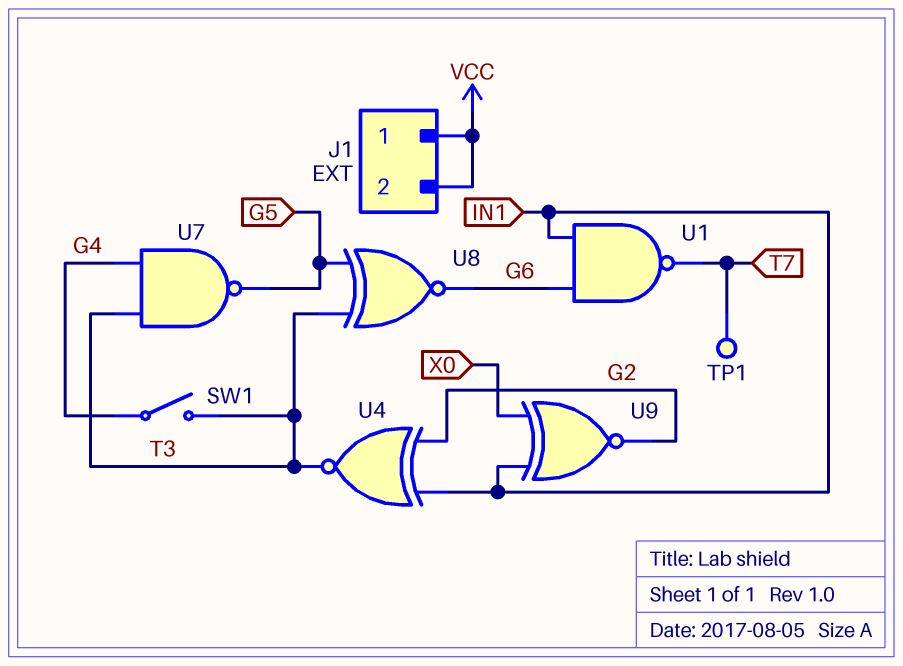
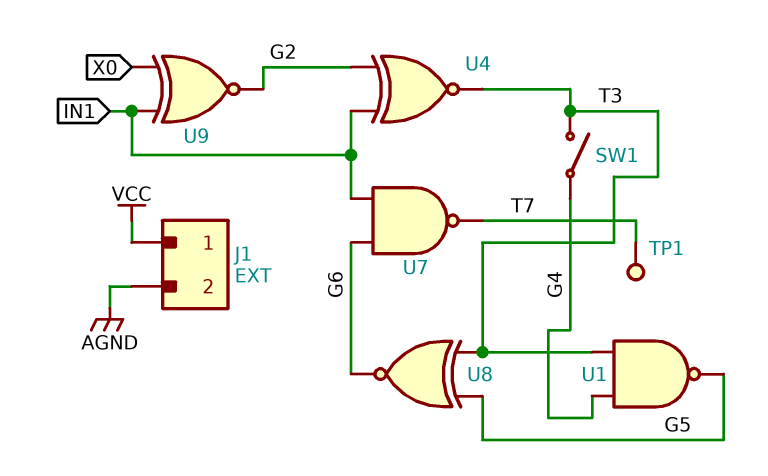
J1 pin 2: VCC -> AGND
U1: NAND (in G6, in IN1, out T7) -> NAND (in G4, in T3, out G5)
U7: NAND (in G4, in T3, out G5) -> NAND (in G6, in IN1, out T7)

